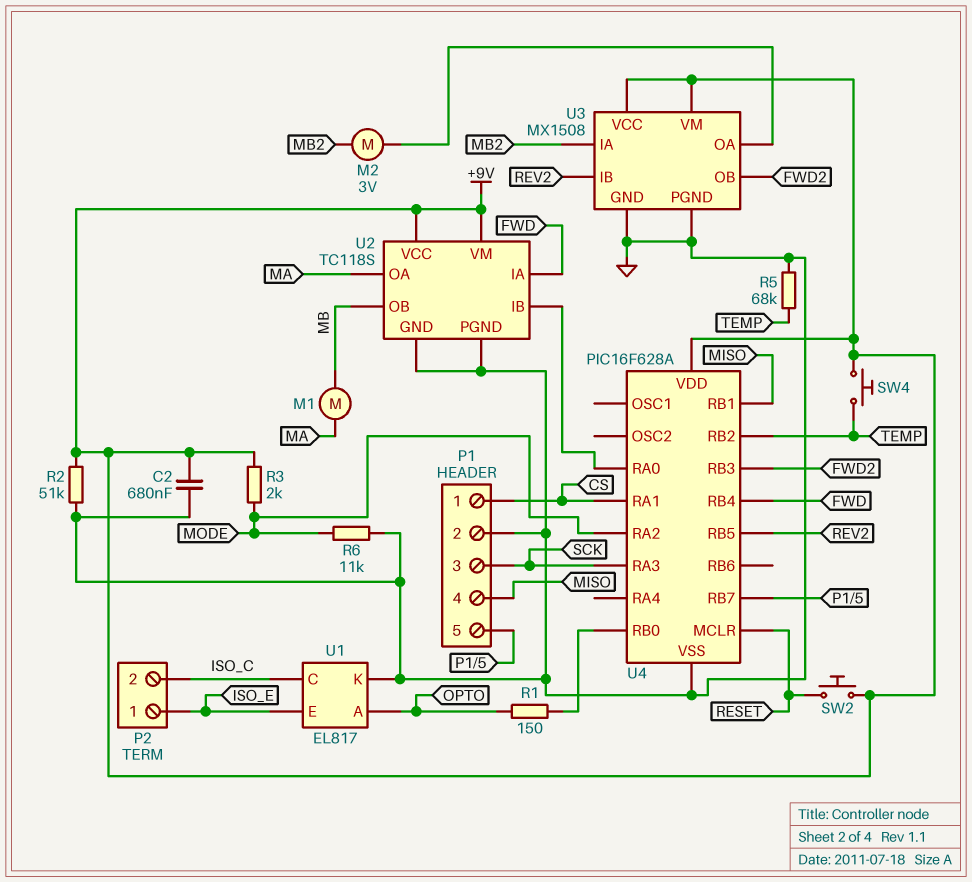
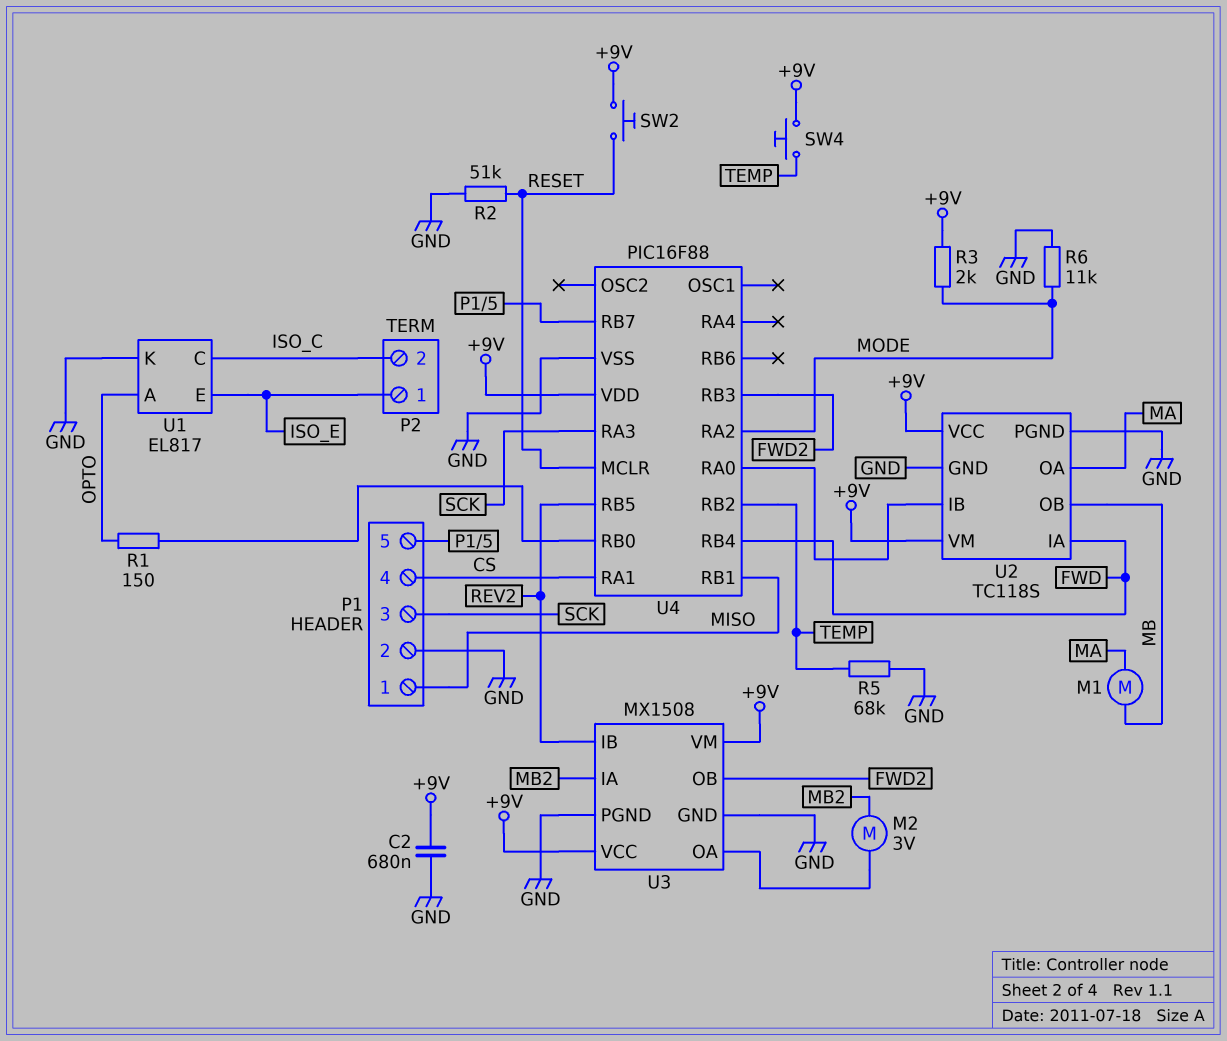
P1 pin 1: CS -> MISO
P1 pin 4: MISO -> CS
R2: 51k (+9V, GND) -> 51k (GND, RESET)
U4: PIC16F628A -> PIC16F88

